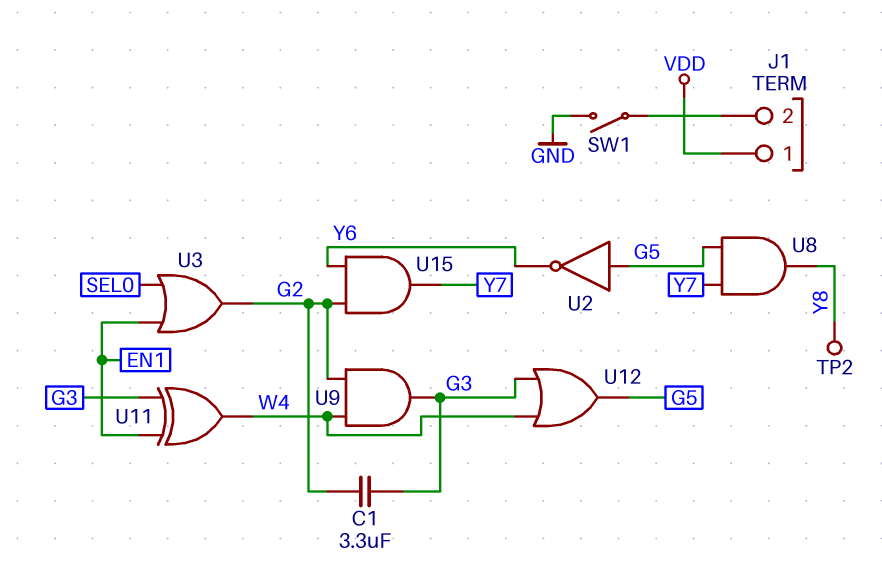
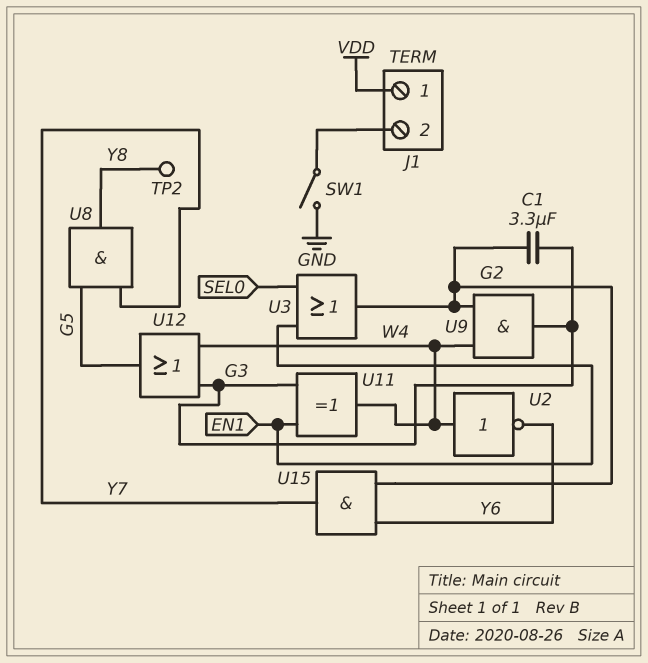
U2: NOT (in G5, out Y6) -> NOT (in W4, out Y6)

